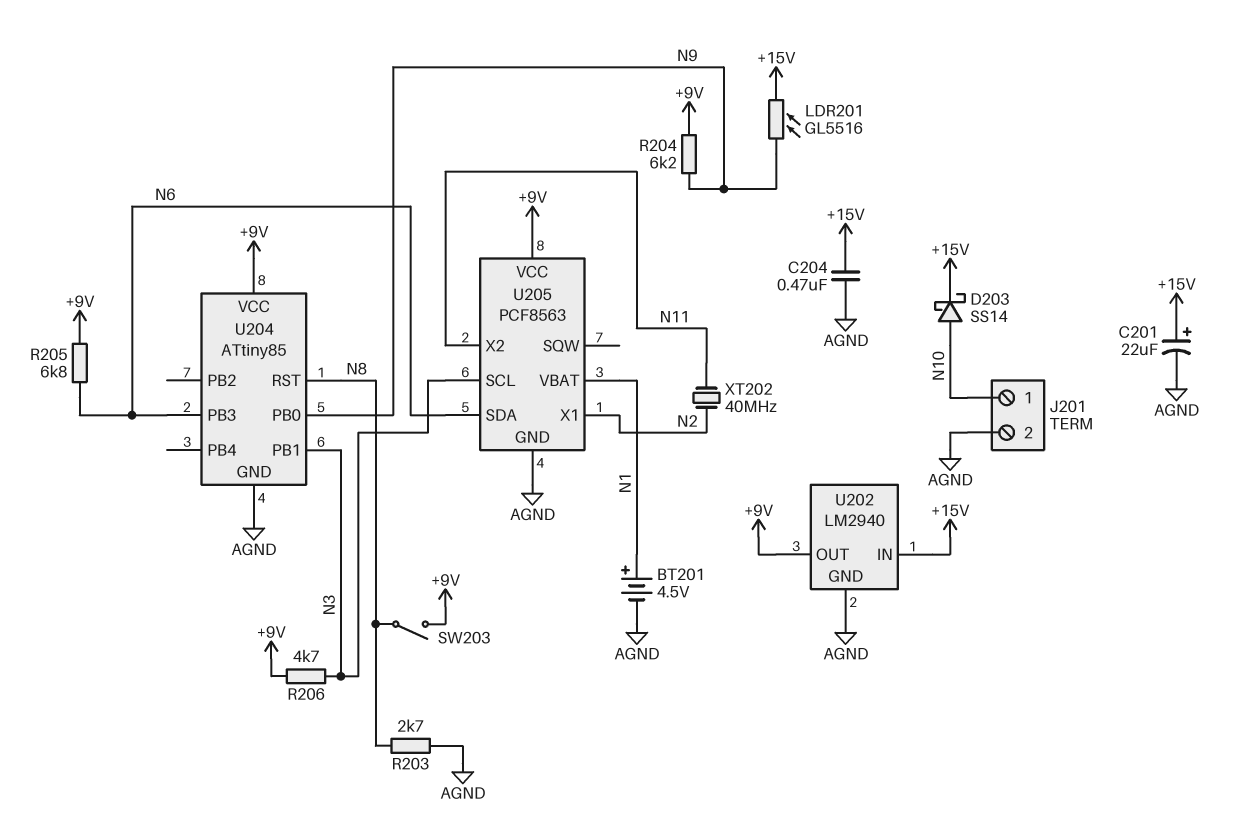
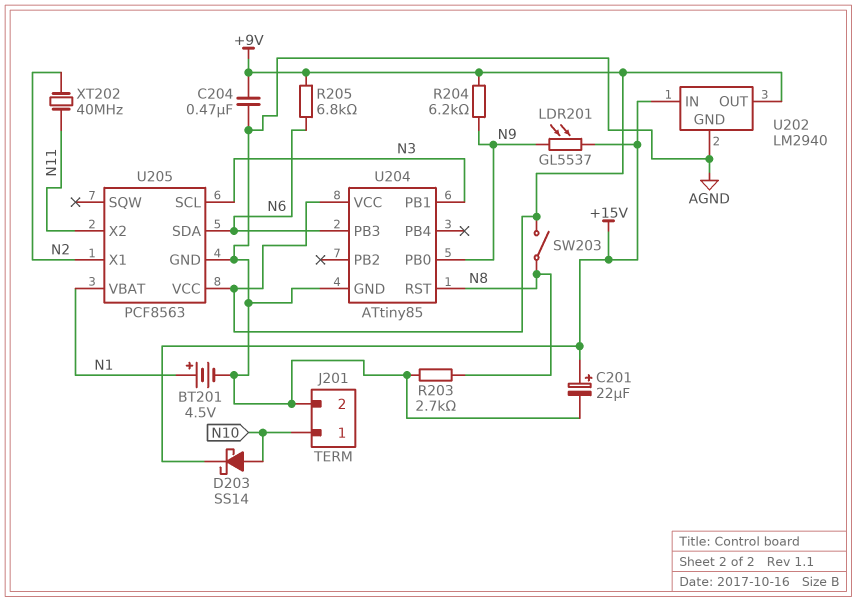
C204: 470nF (+15V, AGND) -> 470nF (+9V, AGND)
LDR201: GL5516 (+15V, N9) -> GL5537 (+15V, N9)
R206: 4.7k (+9V, N3) -> none

